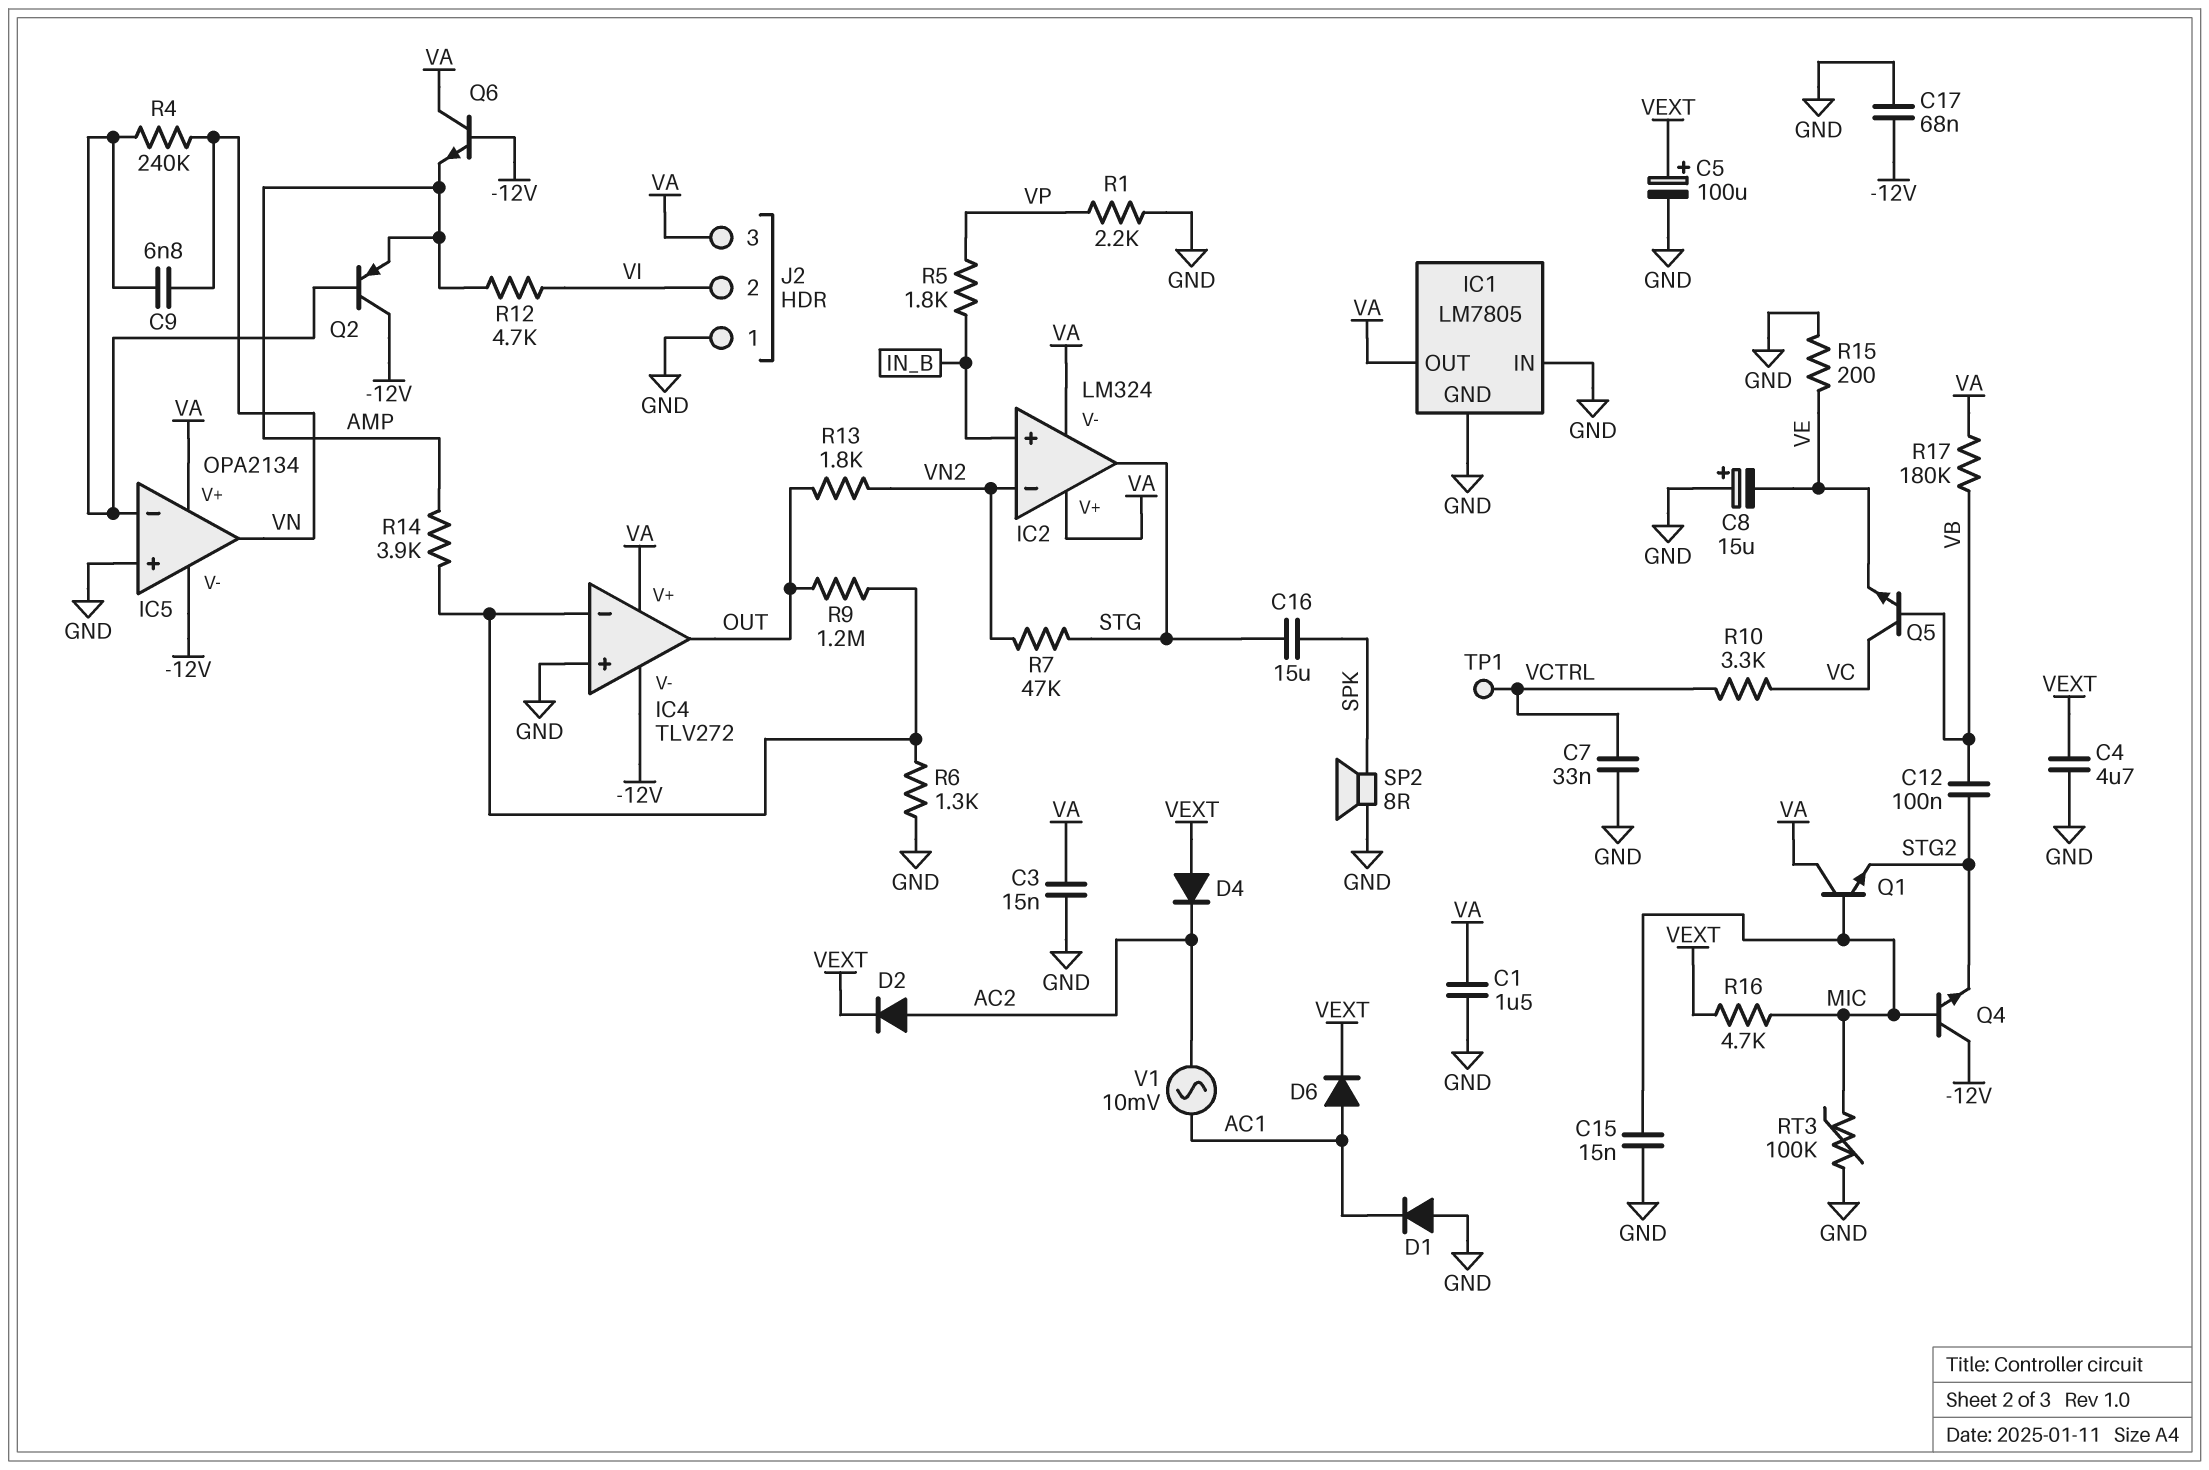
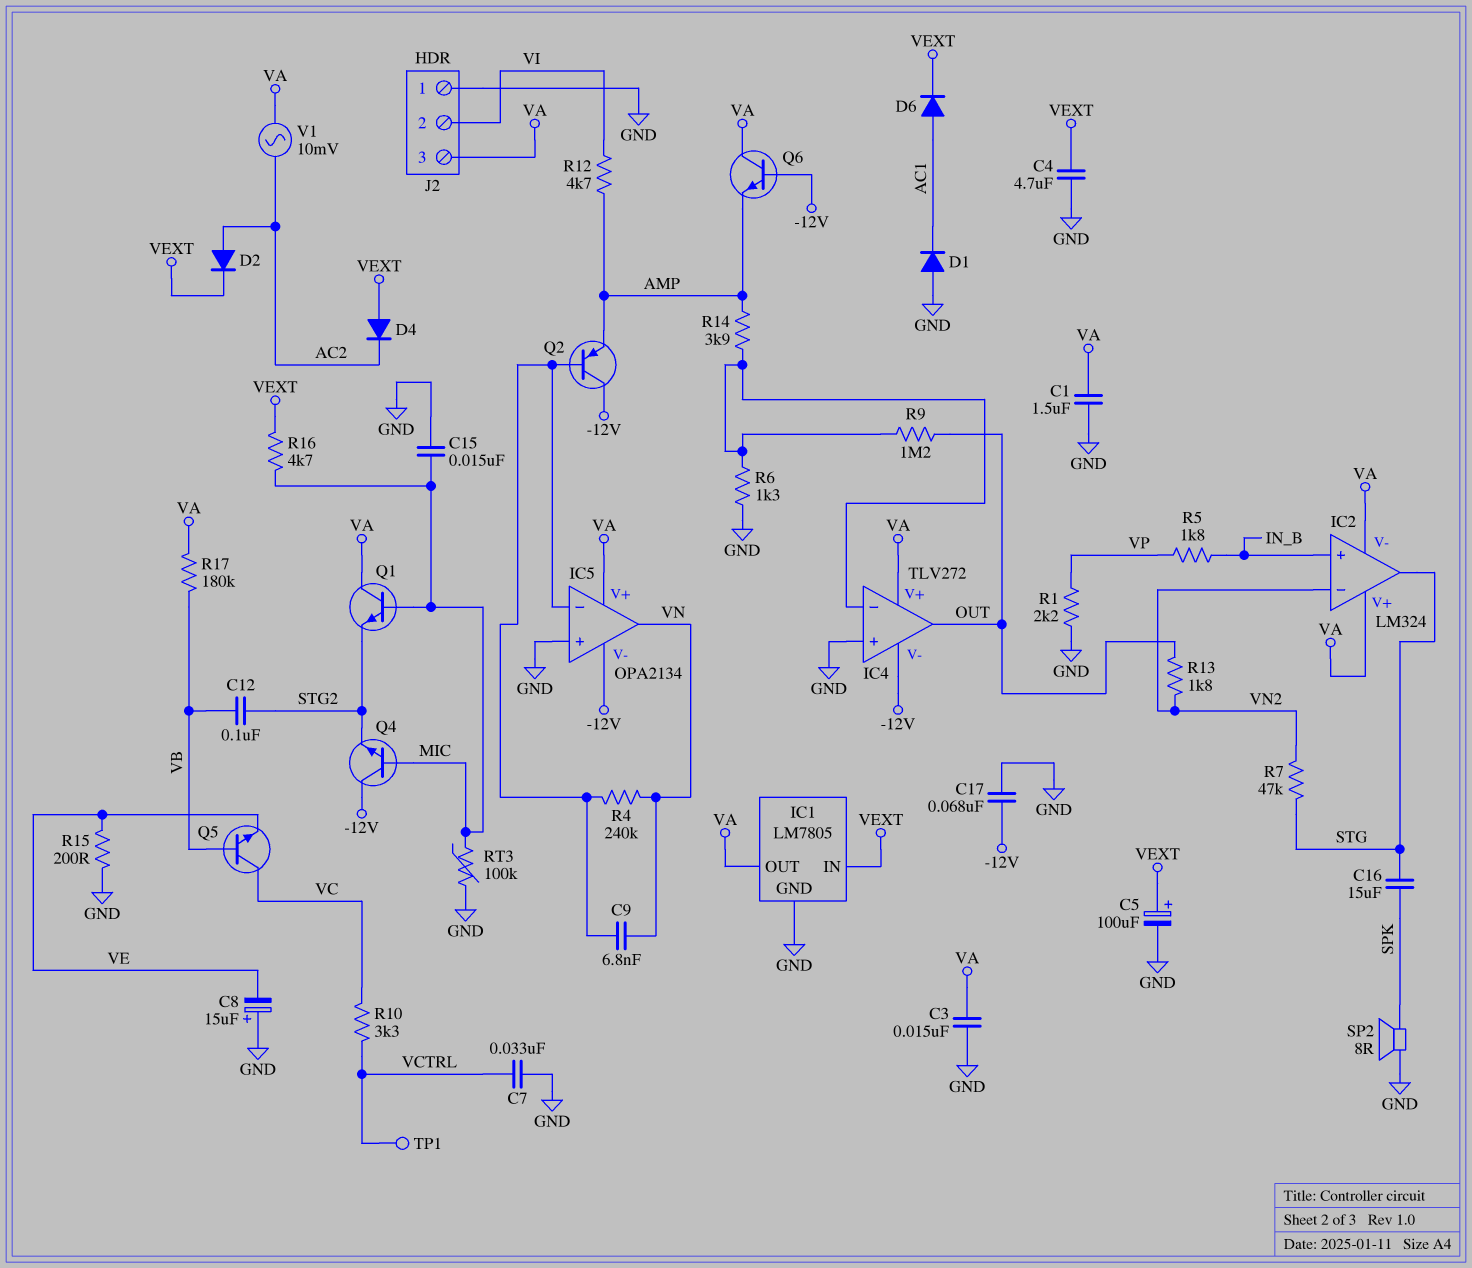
IC1 pin IN: GND -> VEXT
V1: AC 10mV (AC1, AC2) -> AC 10mV (AC2, VA)

